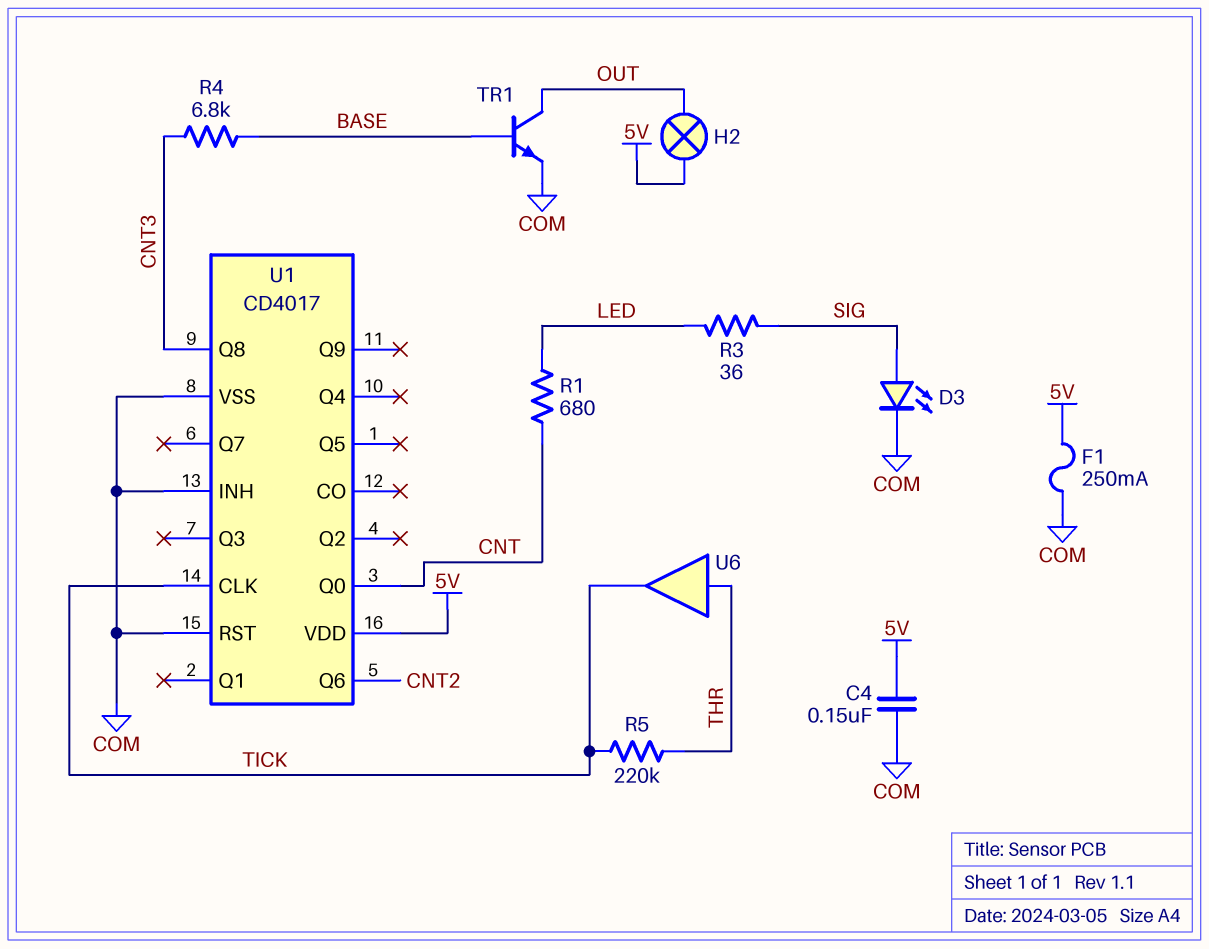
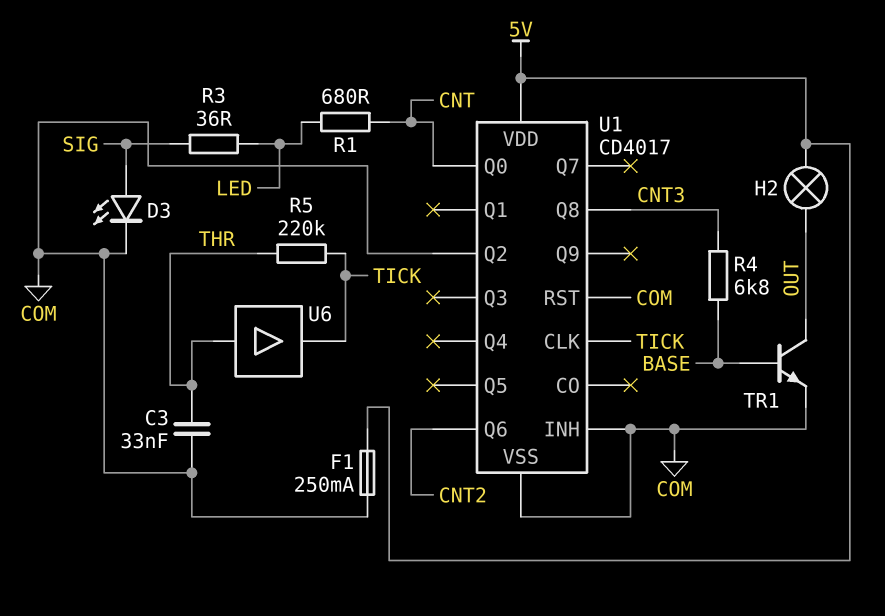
C3: none -> 33nF (COM, THR)
C4: 150nF (5V, COM) -> none
U1 pin Q2: none -> COM

